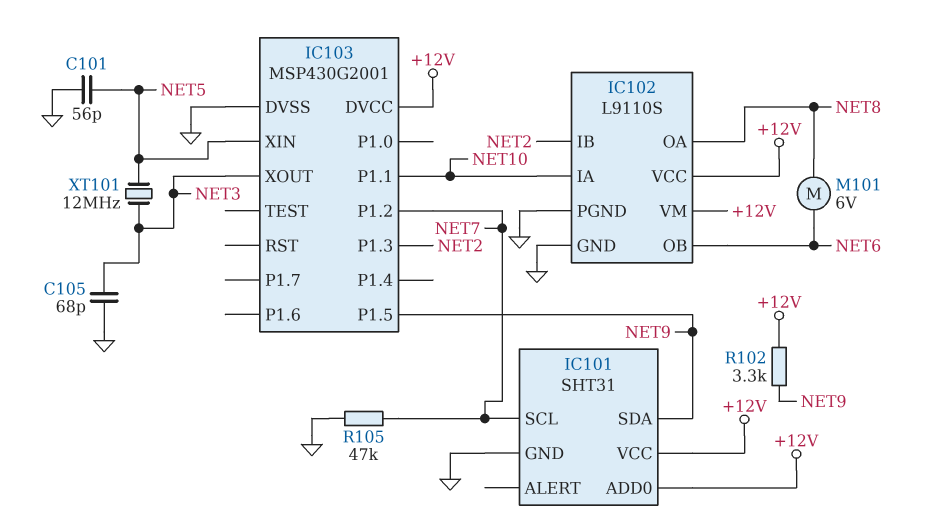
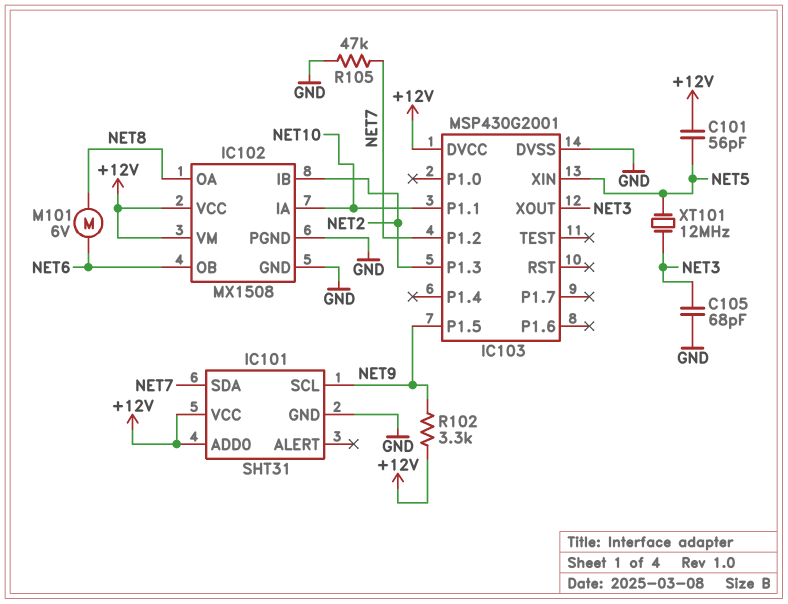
C101: 56pF (GND, NET5) -> 56pF (+12V, NET5)
IC101 pin SCL: NET7 -> NET9
IC101 pin SDA: NET9 -> NET7
IC102: L9110S -> MX1508

